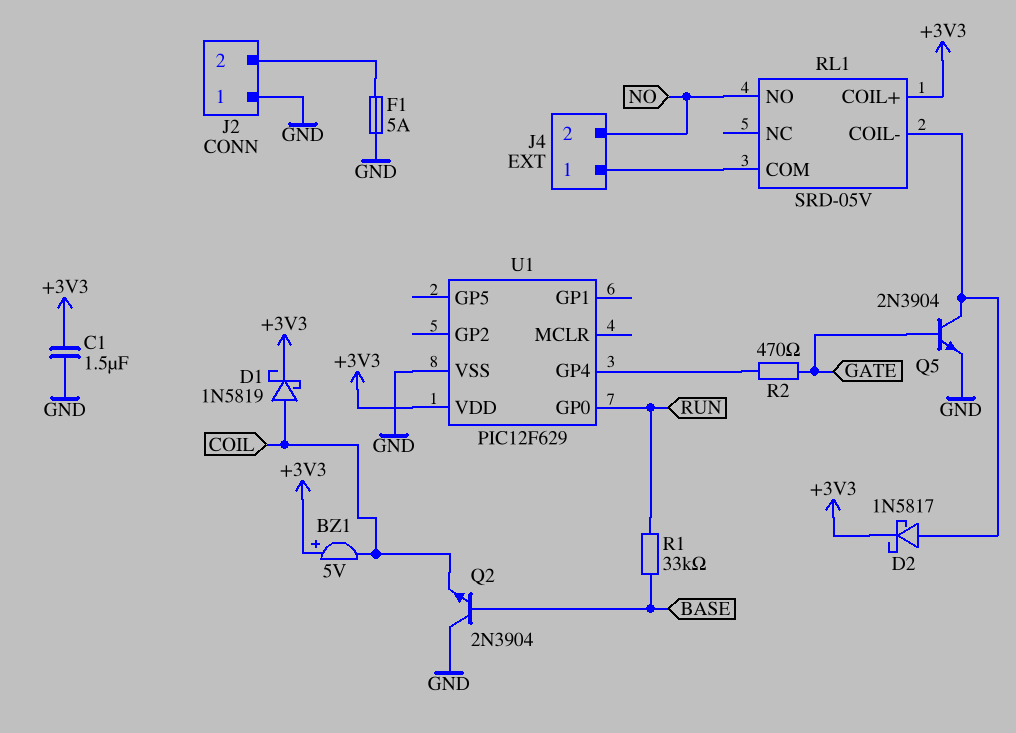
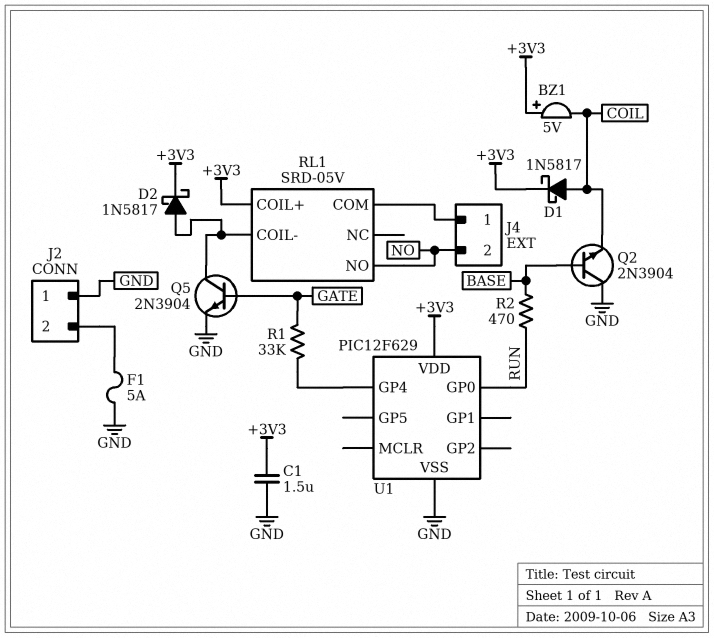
D1: schottky 1N5819 (A COIL, K +3V3) -> schottky 1N5817 (A COIL, K +3V3)
R1: 33k (BASE, RUN) -> 33k (GATE, U1/GP4)
R2: 470 (GATE, U1/GP4) -> 470 (BASE, RUN)

